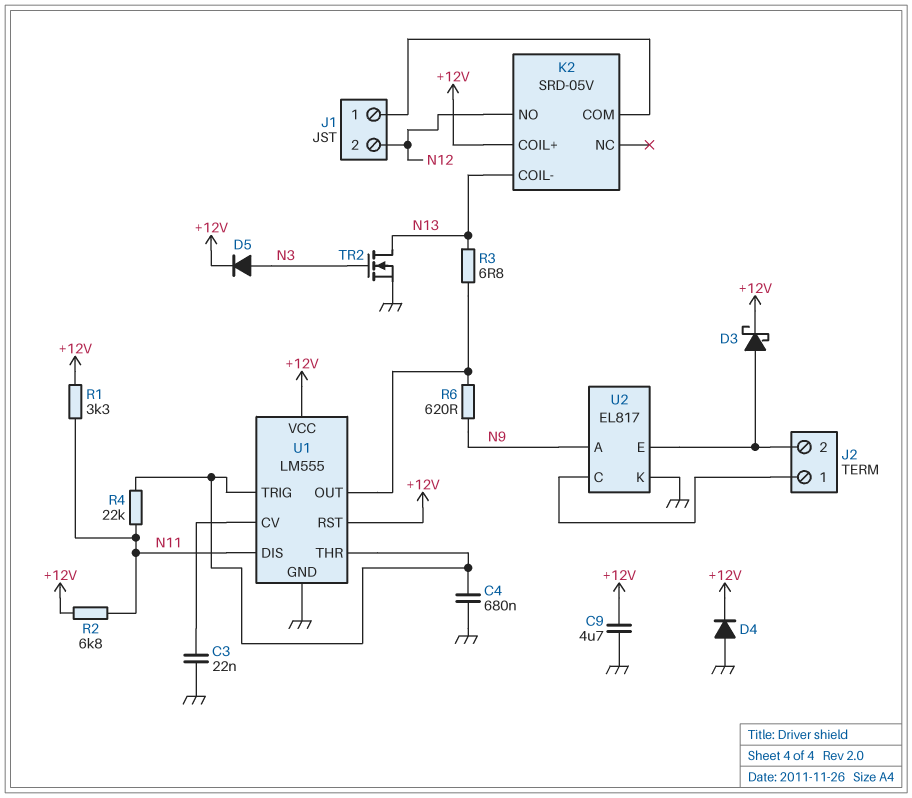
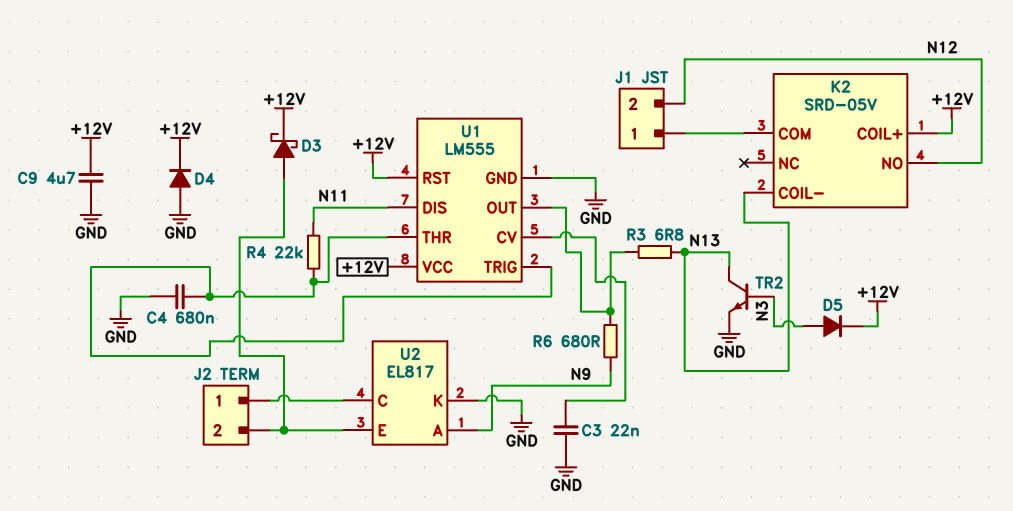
R1: 3.3k (+12V, N11) -> none
R2: 6.8k (+12V, N11) -> none
R6: 620 (N9, U1/OUT) -> 680 (N9, U1/OUT)
TR2: NMOS (G N3, D N13, S GND) -> NPN (B N3, C N13, E GND)

